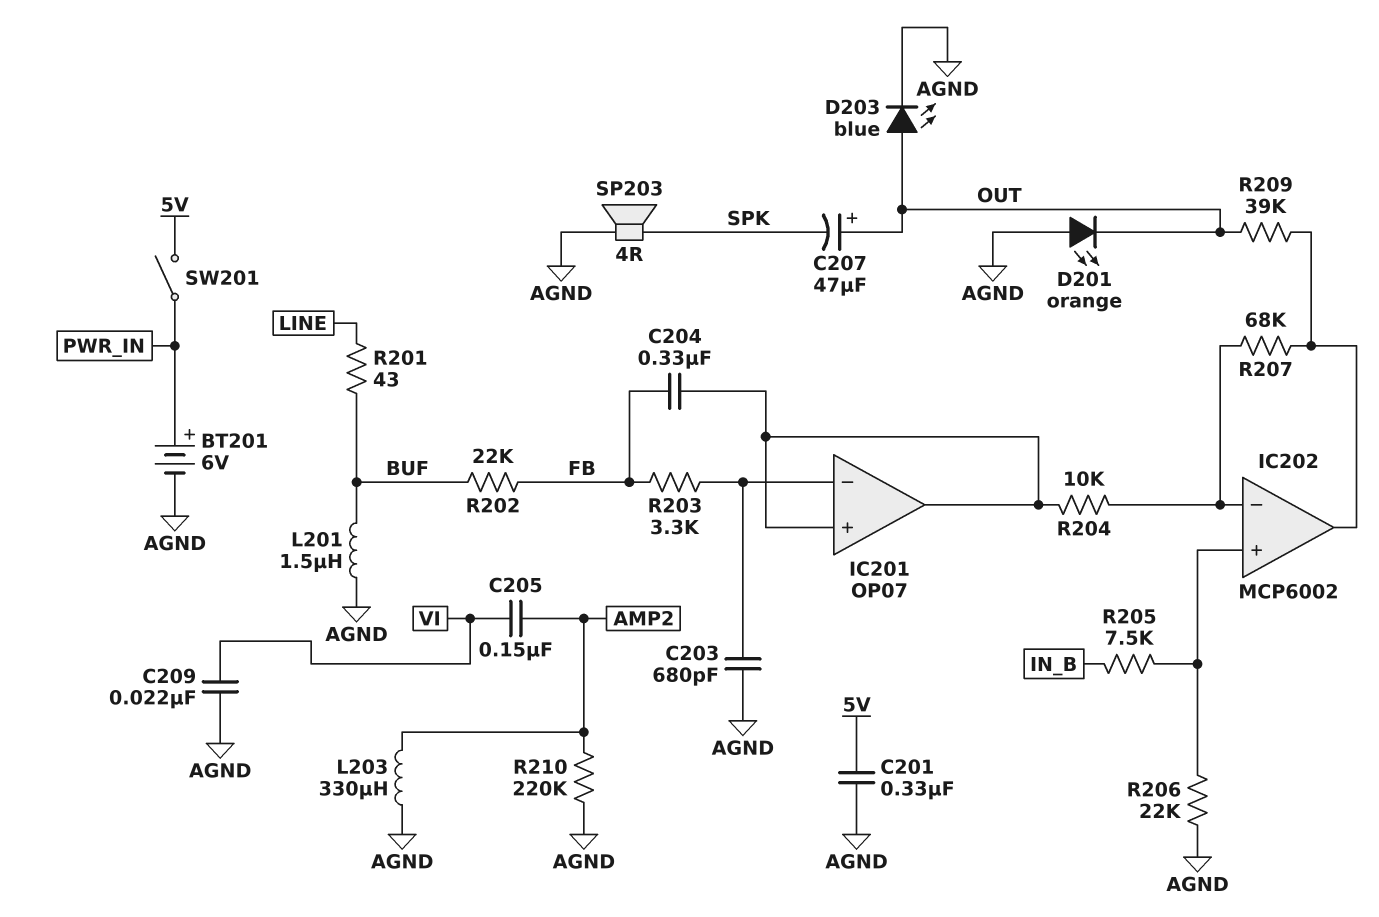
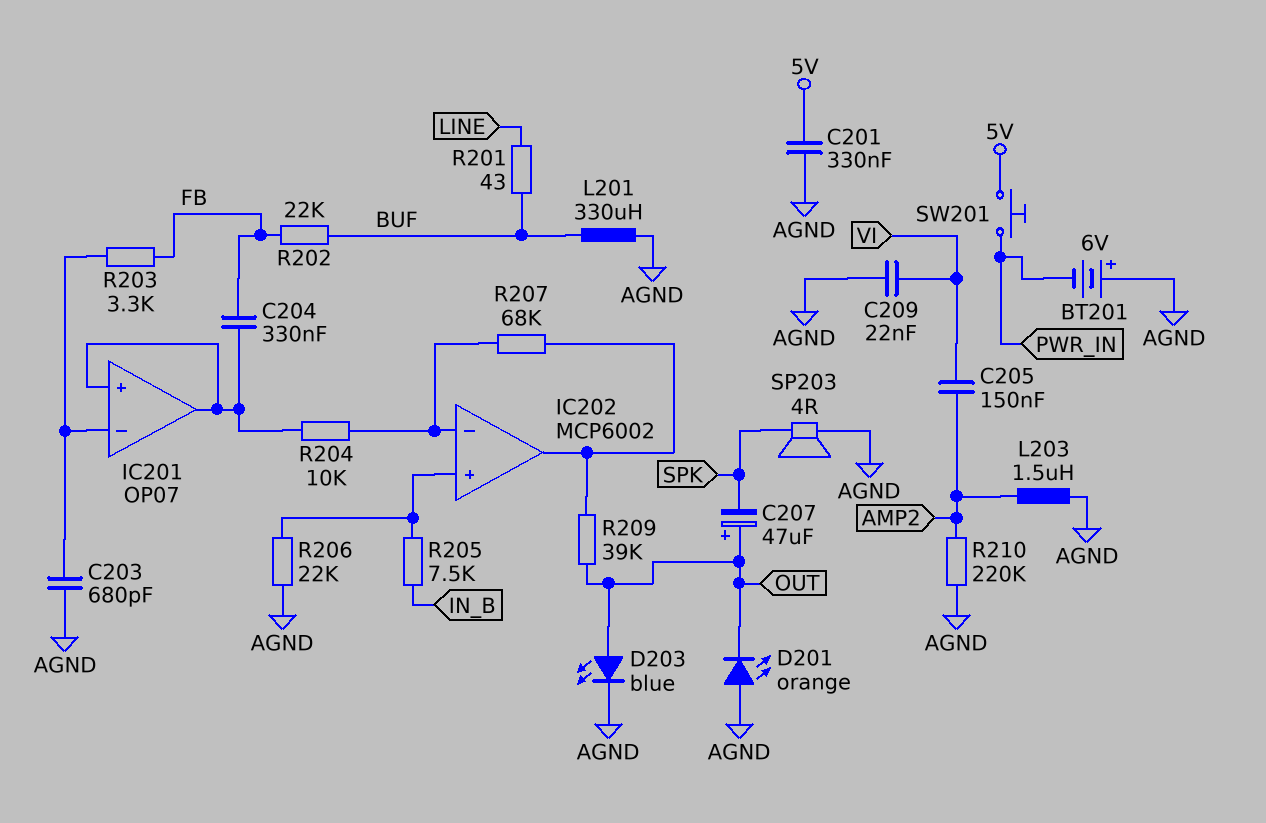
BT201: 6V (plus PWR_IN, minus AGND) -> 6V (plus AGND, minus PWR_IN)
L201: 1.5uH (AGND, BUF) -> 330uH (AGND, BUF)
L203: 330uH (AGND, AMP2) -> 1.5uH (AGND, AMP2)
SW201: switch (5V, PWR_IN) -> button (5V, PWR_IN)

